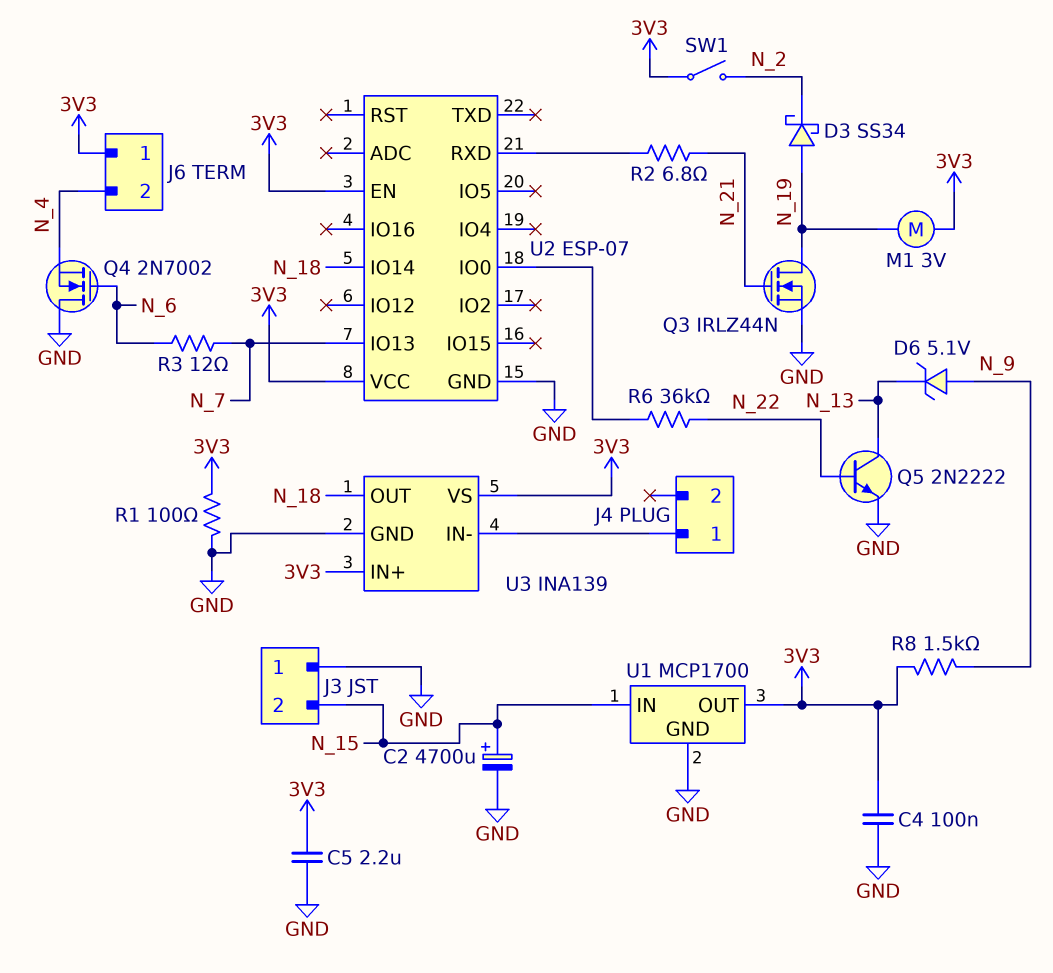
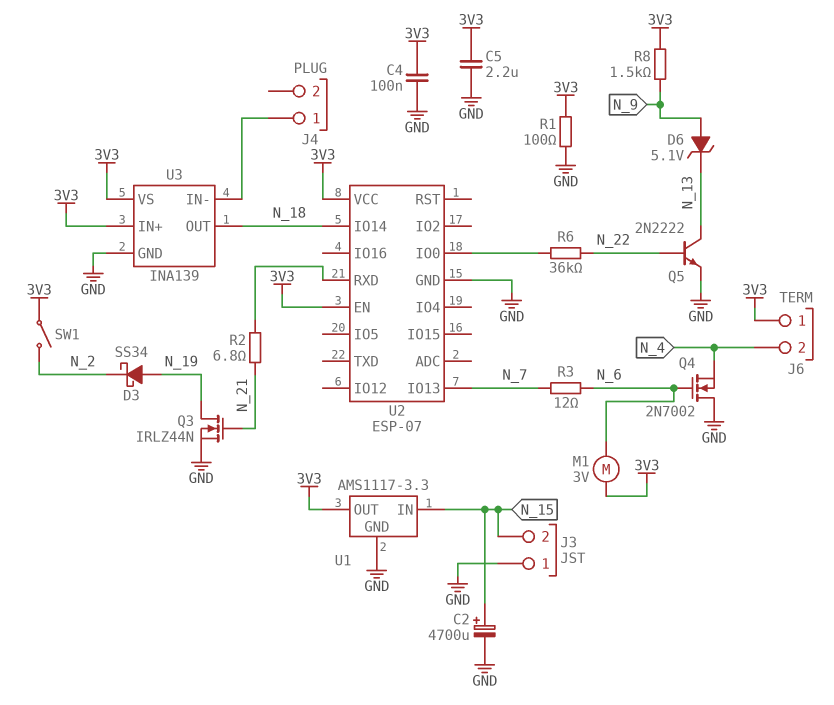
M1: motor 3V (3V3, N_19) -> motor 3V (3V3, N_6)
U1: MCP1700 -> AMS1117-3.3

